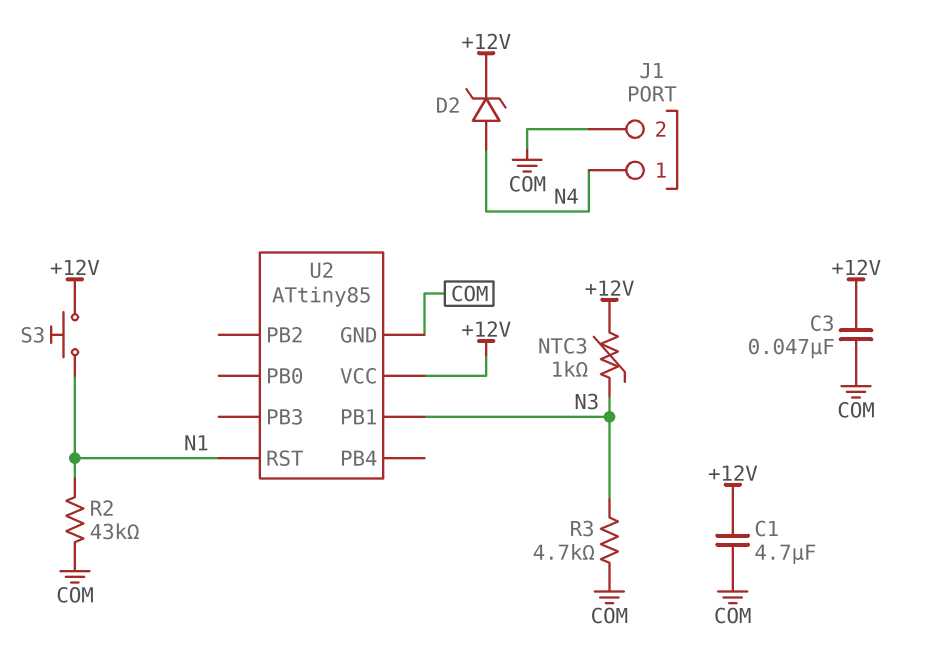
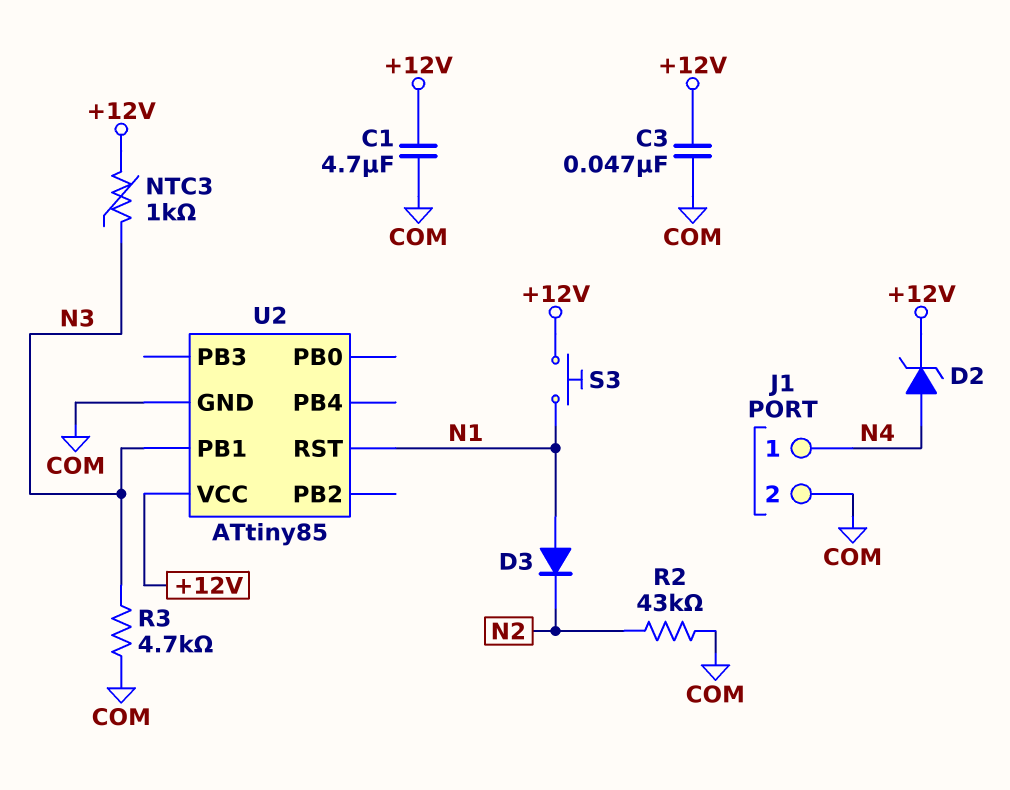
D3: none -> diode (A N1, K N2)
R2: 43k (COM, N1) -> 43k (COM, N2)

